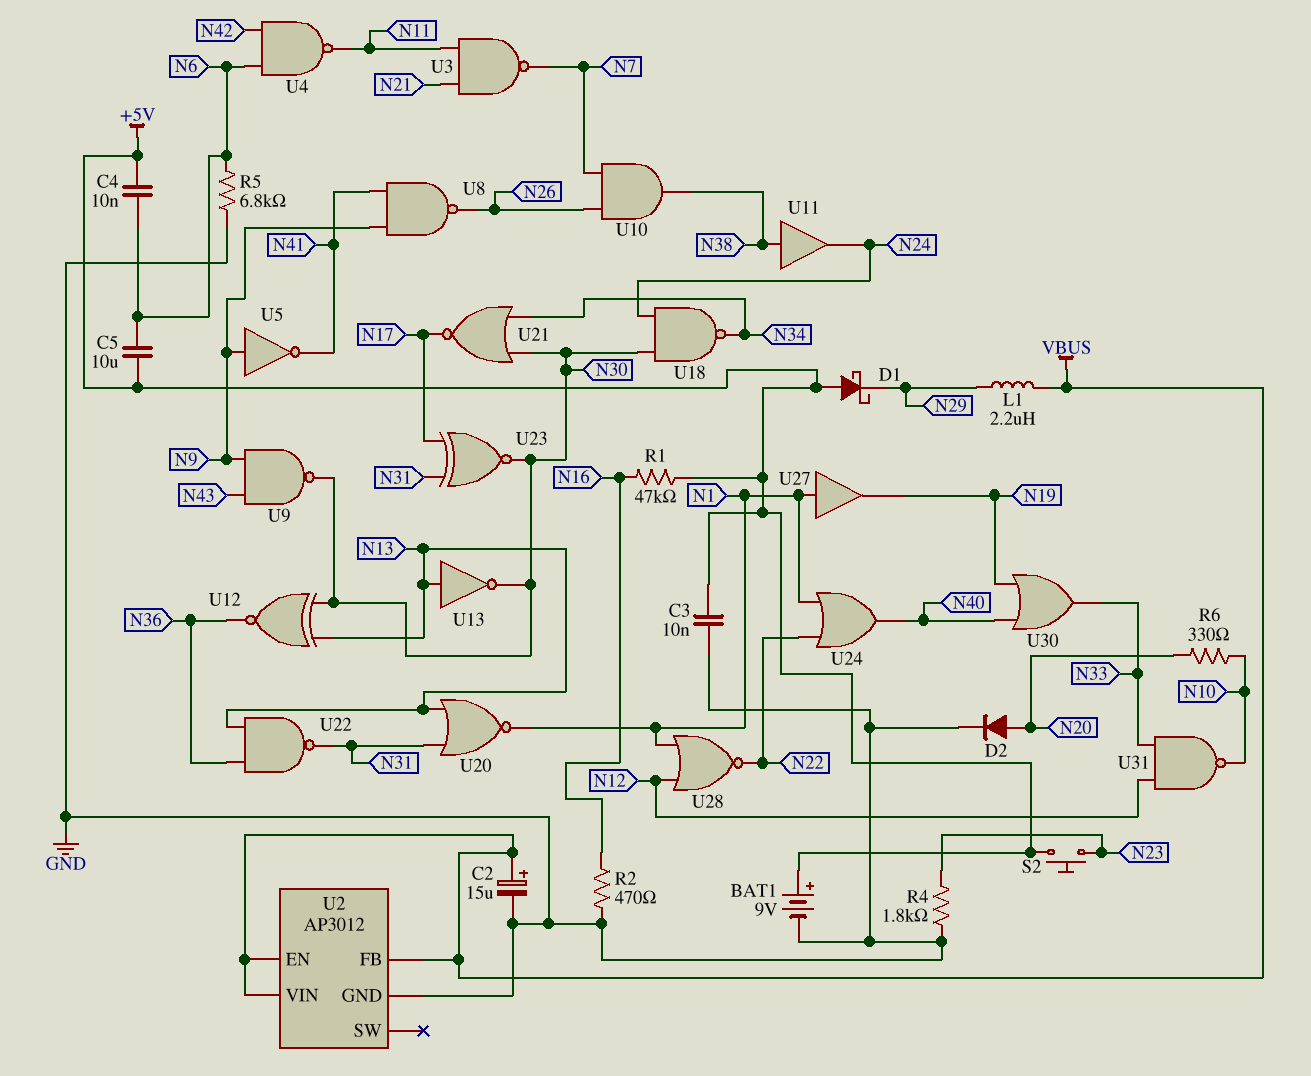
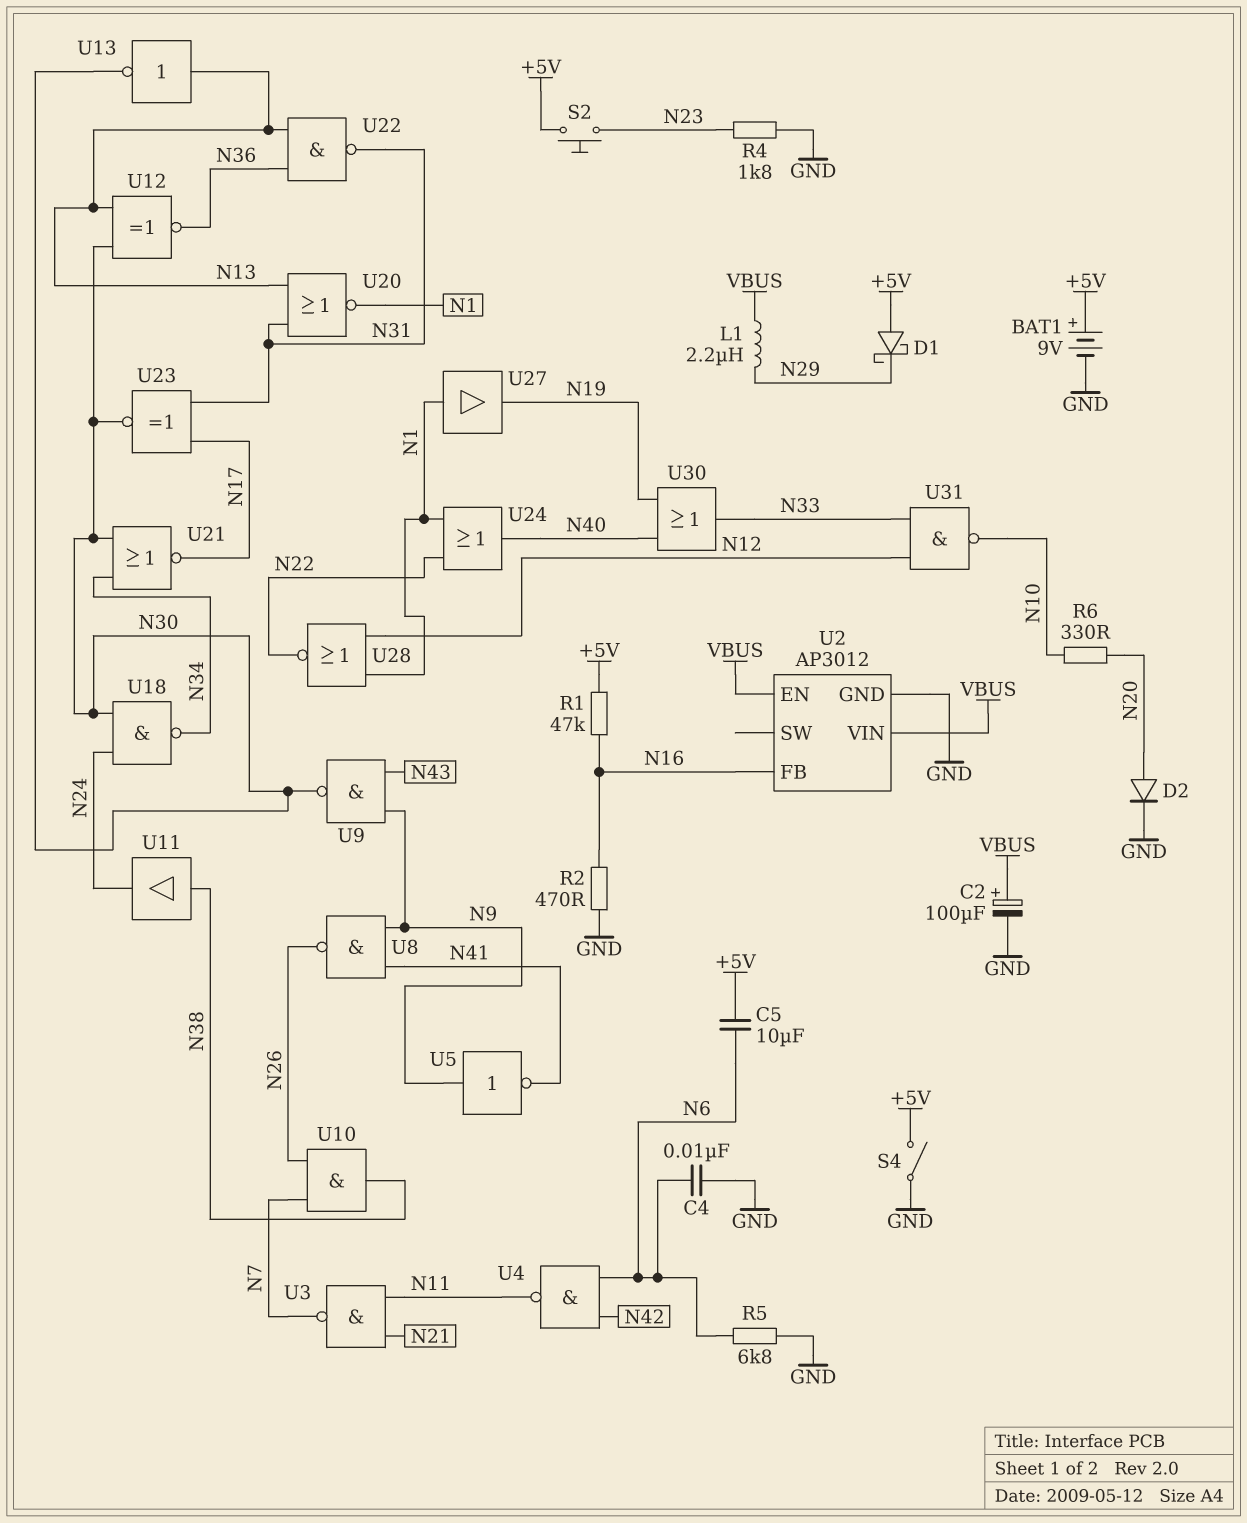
C2: 15uF (plus VBUS, minus GND) -> 100uF (plus VBUS, minus GND)
C3: 10nF (+5V, GND) -> none
C4: 10nF (+5V, N6) -> 10nF (GND, N6)
S4: none -> switch (+5V, GND)
U2 pin FB: VBUS -> N16

